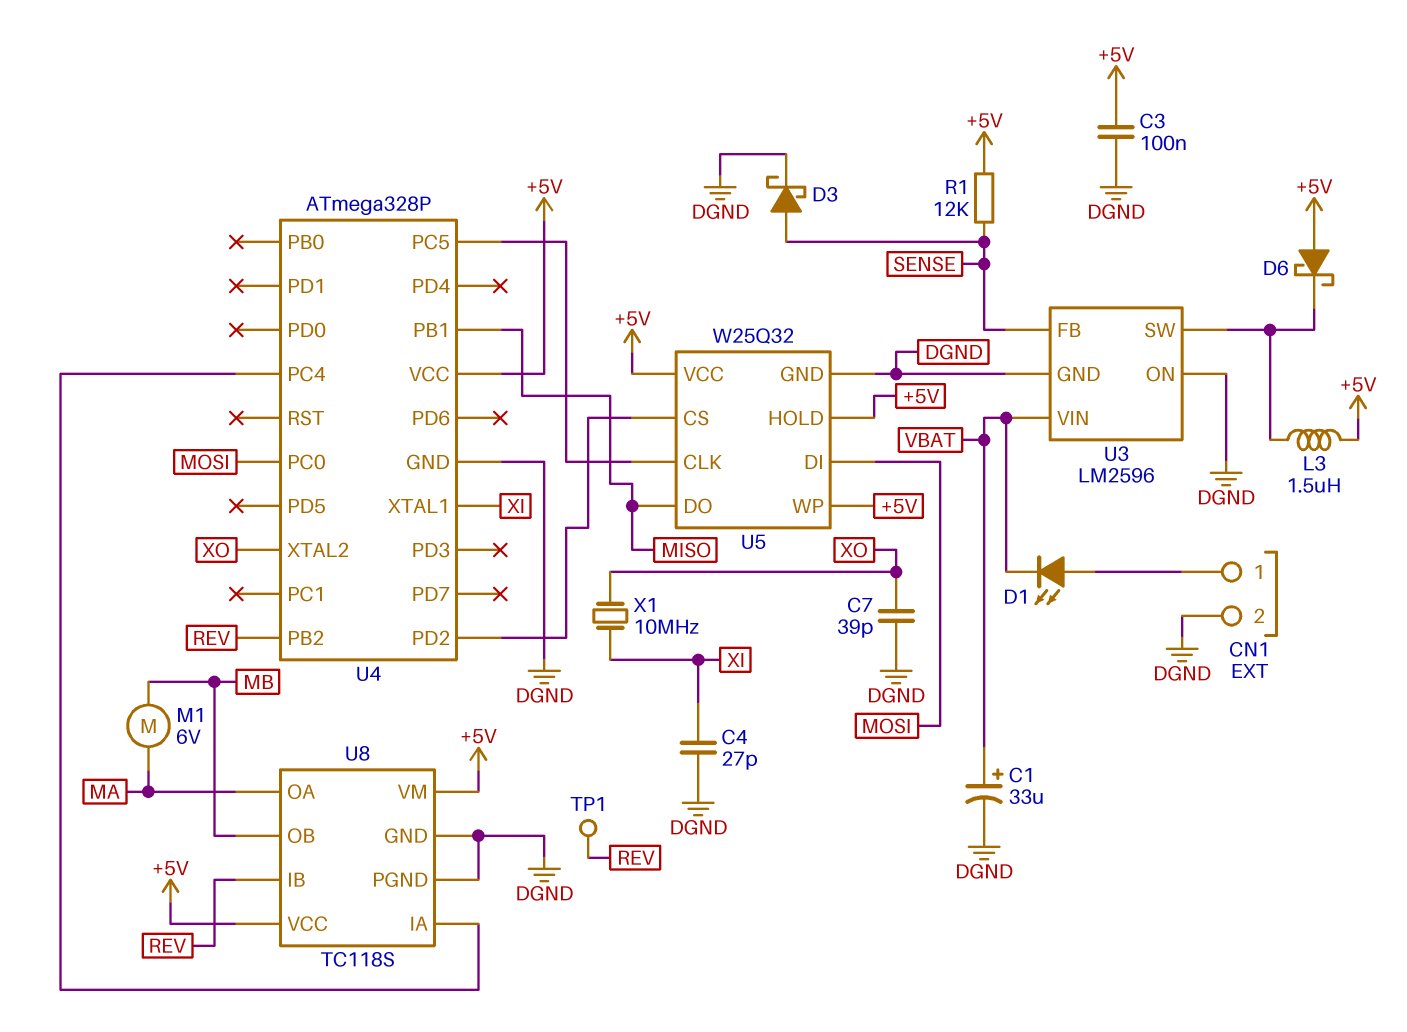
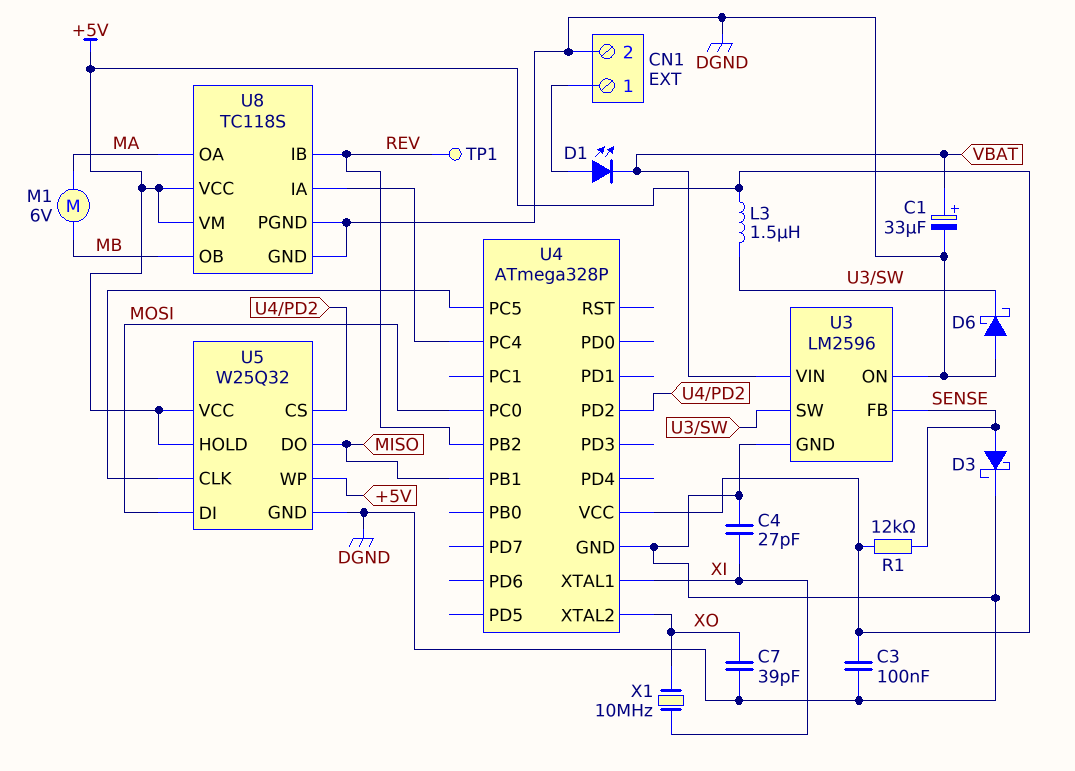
D6: schottky (A +5V, K U3/SW) -> schottky (A DGND, K U3/SW)

